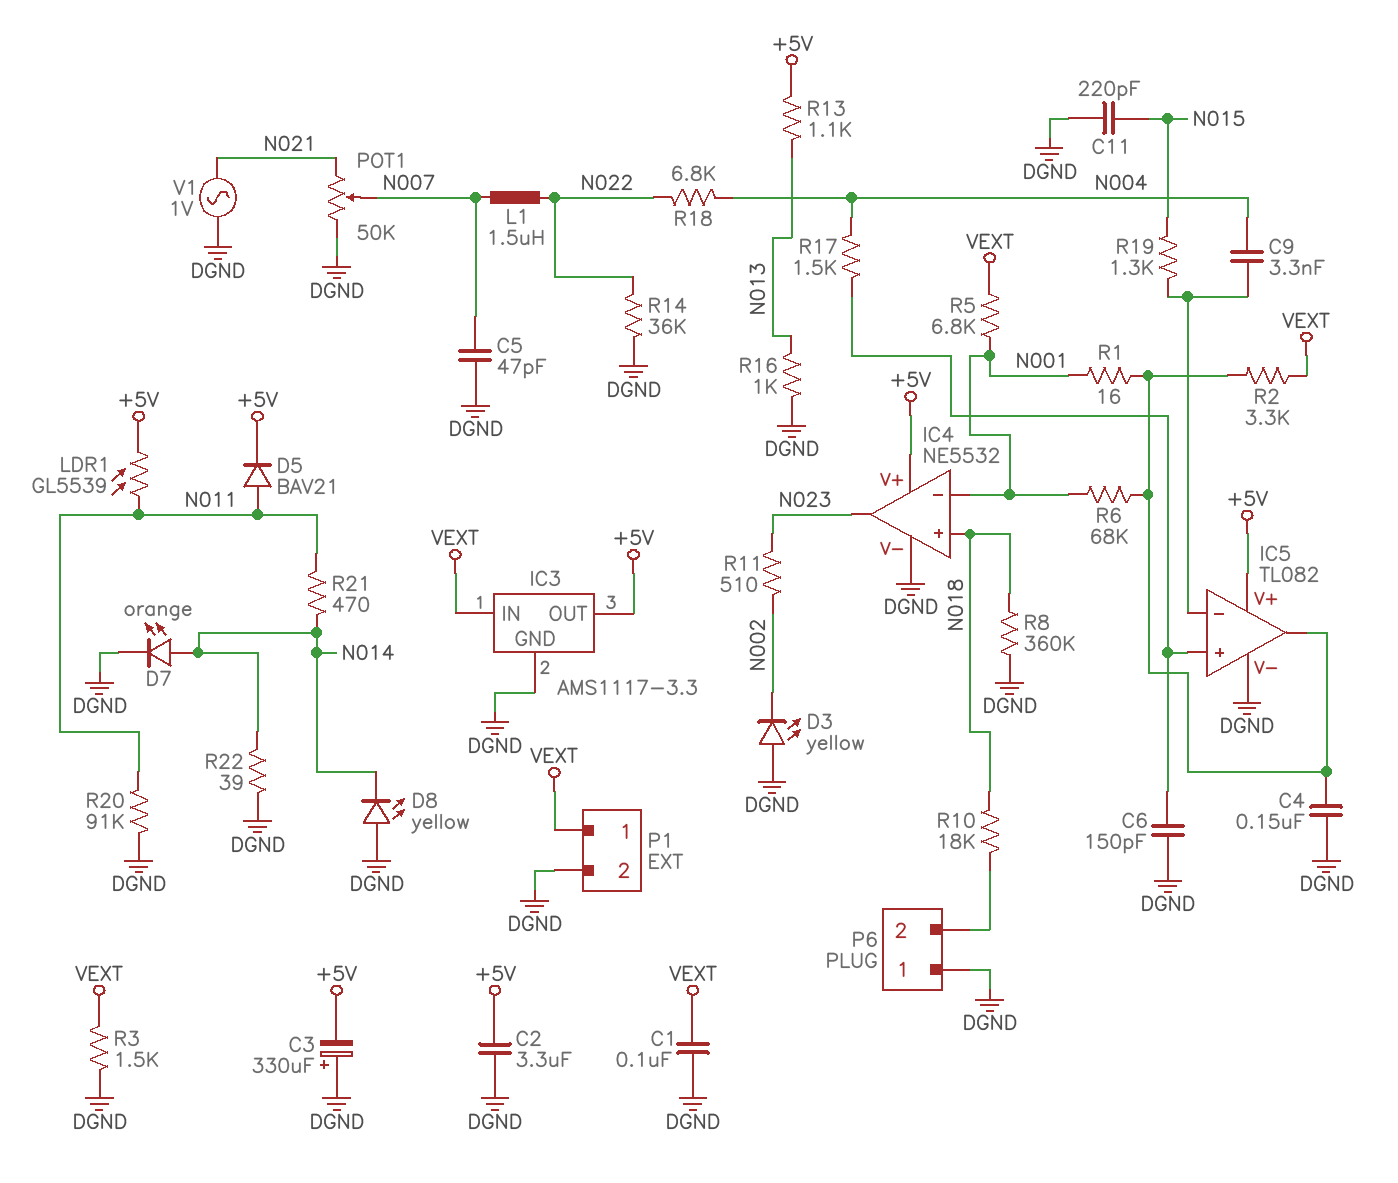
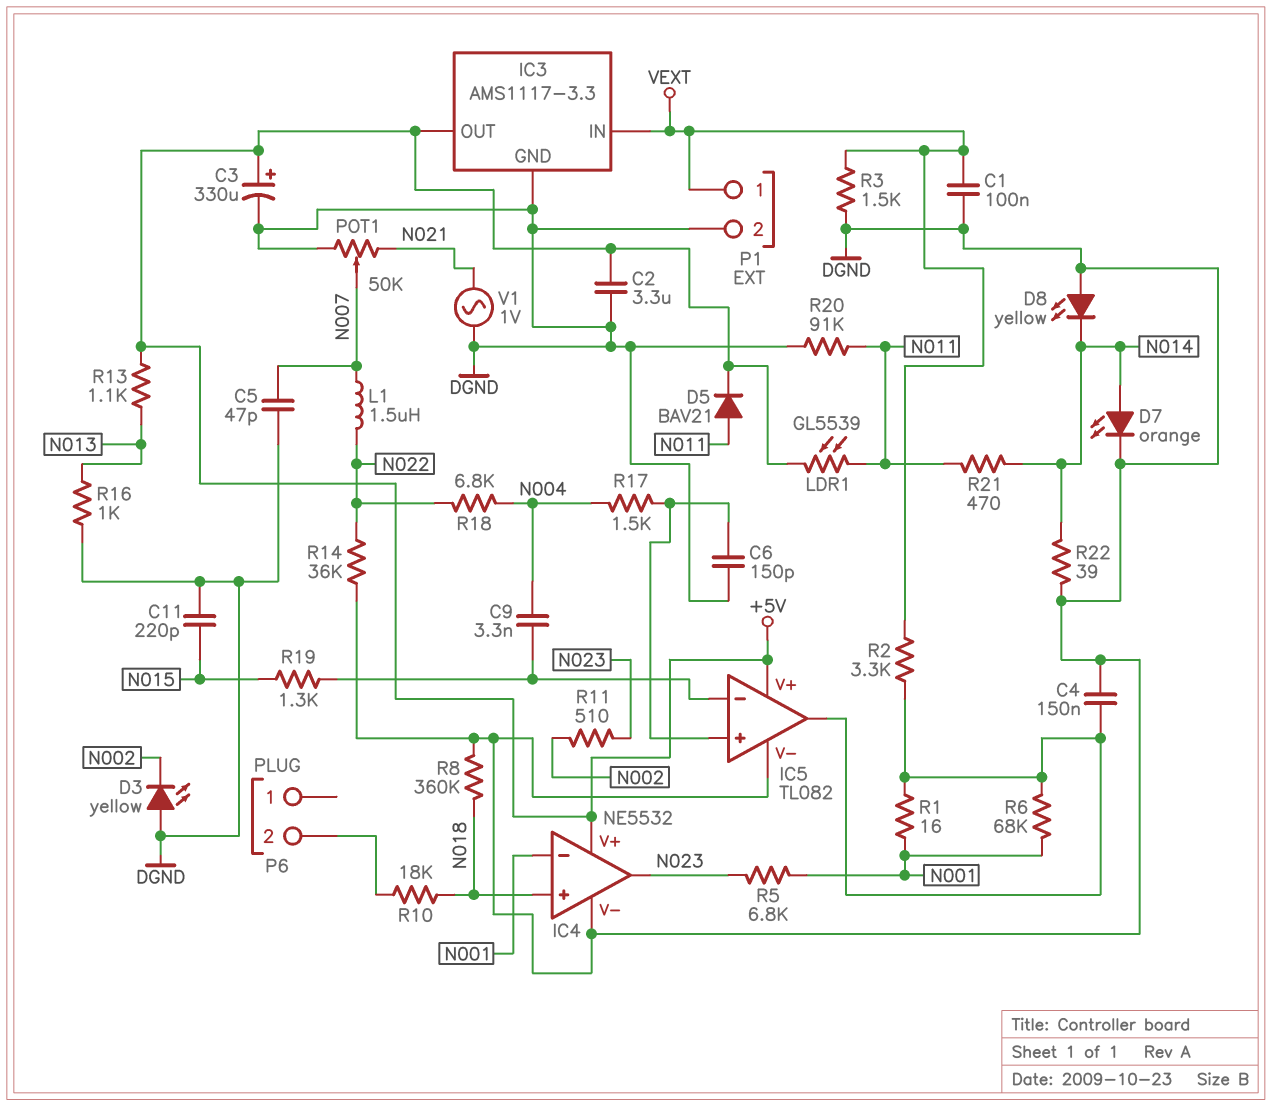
C3: 330uF (plus DGND, minus +5V) -> 330uF (plus +5V, minus DGND)
P6 pin 1: DGND -> none
R5: 6.8k (N001, VEXT) -> 6.8k (N001, N023)

